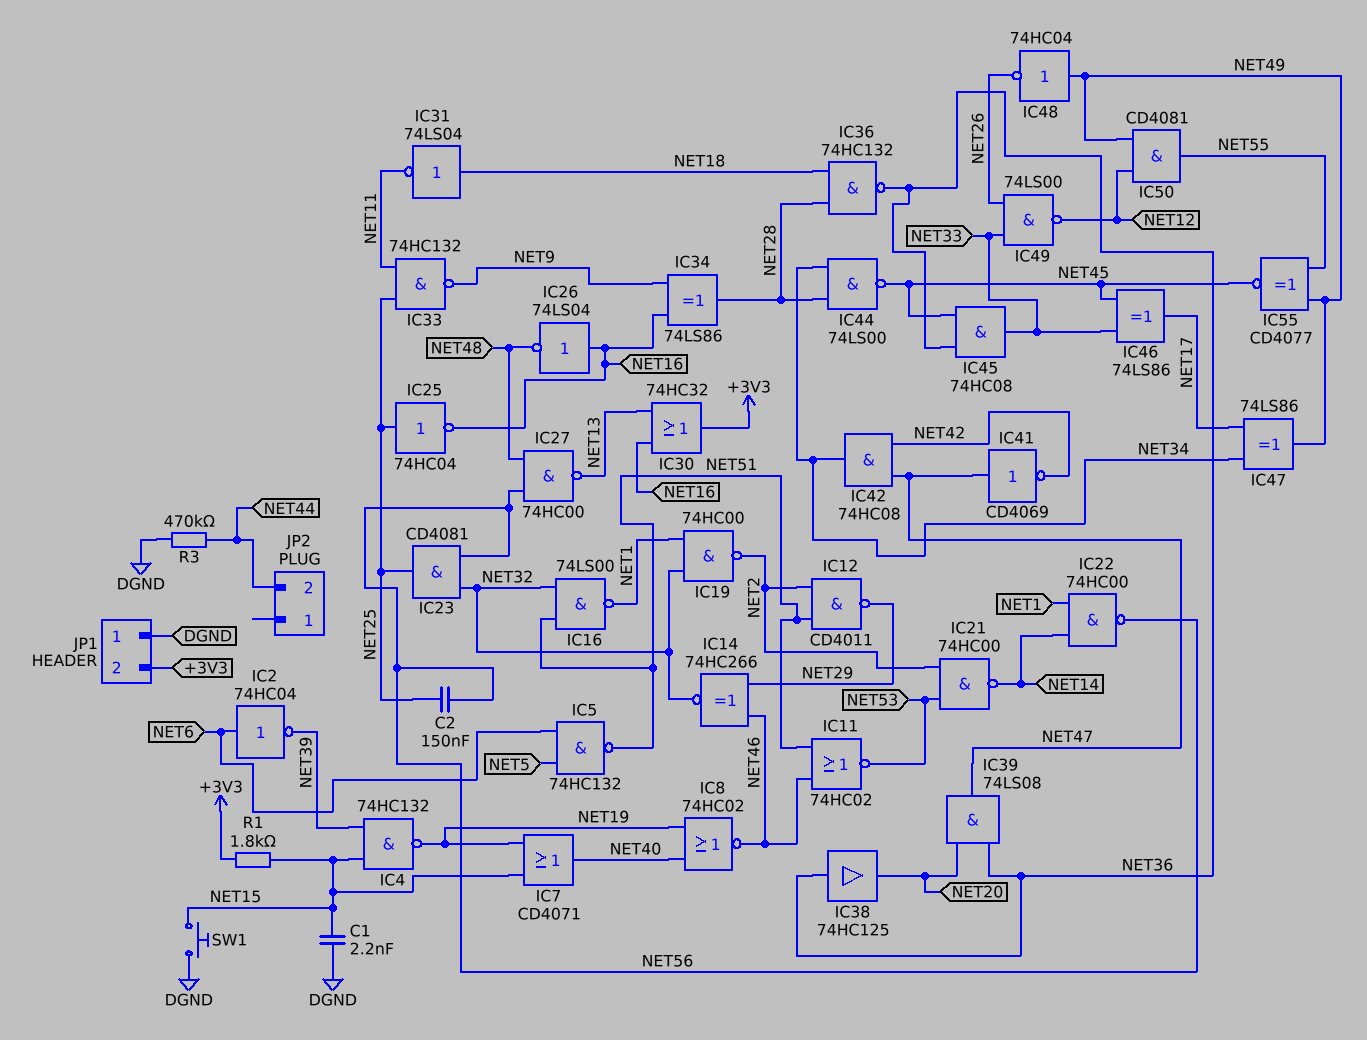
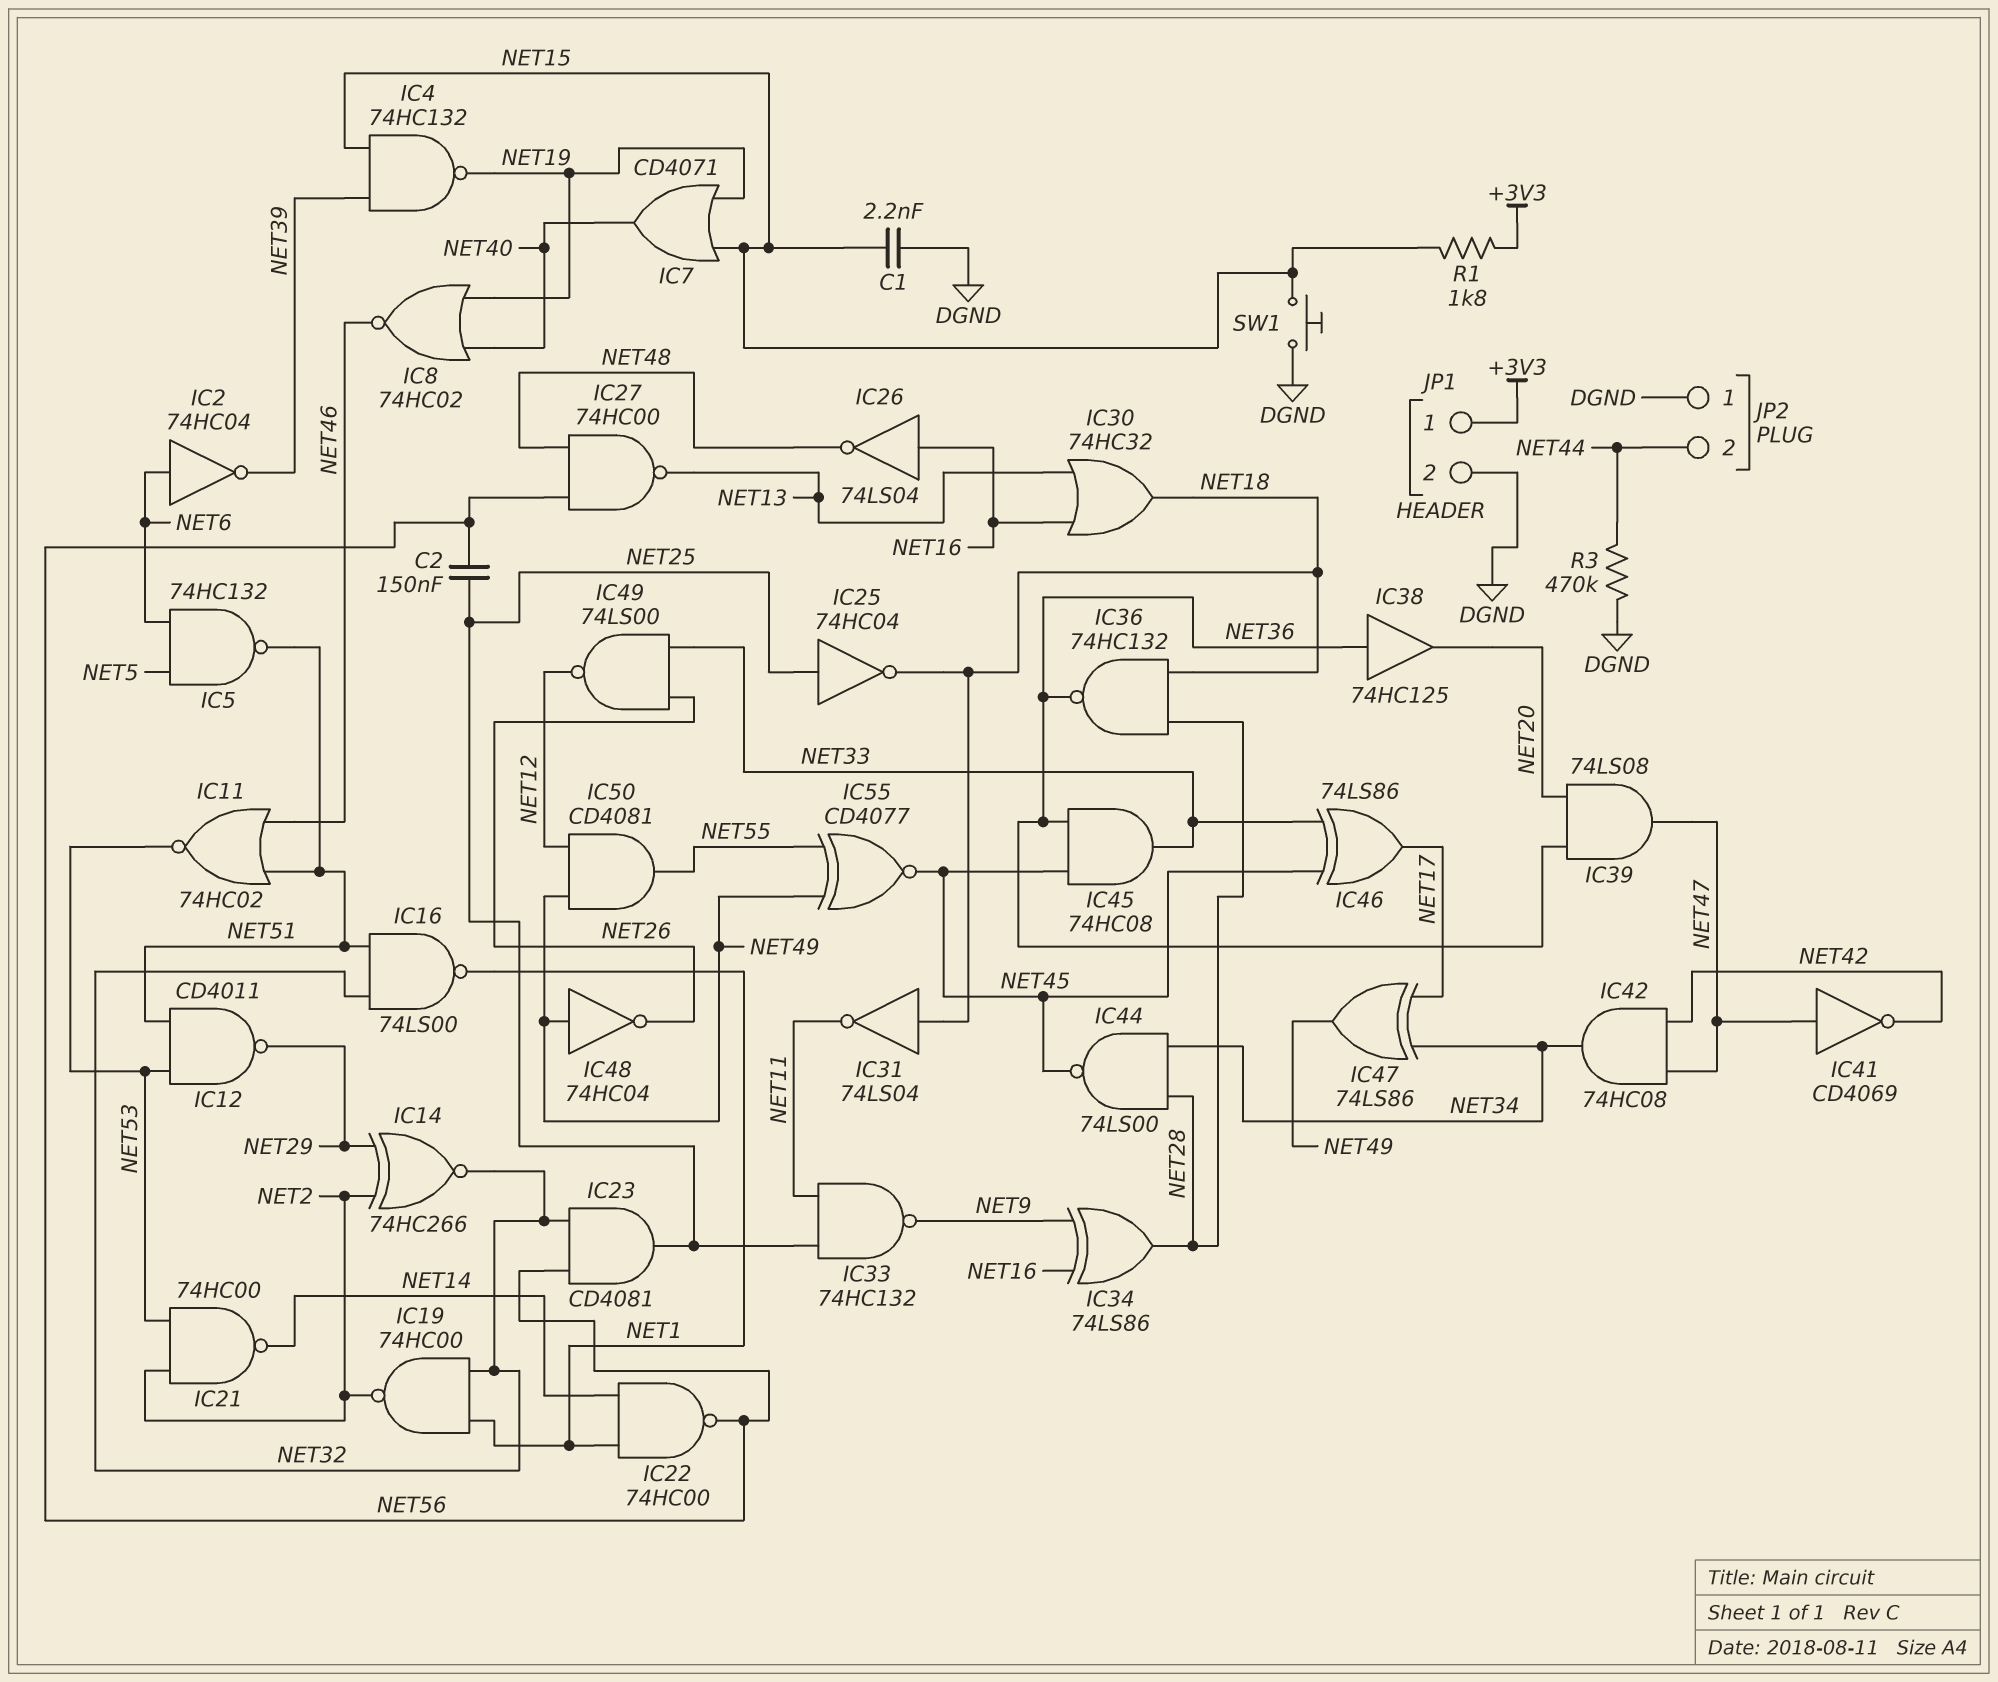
IC12: NAND CD4011 (in NET2, in NET51, out NET29) -> NAND CD4011 (in NET51, in NET53, out NET29)
IC14: XNOR 74HC266 (in NET29, in NET46, out NET32) -> XNOR 74HC266 (in NET2, in NET29, out NET32)
IC25: NOT 74HC04 (in NET25, out NET16) -> NOT 74HC04 (in NET25, out NET18)
IC30: OR 74HC32 (in NET13, in NET16, out +3V3) -> OR 74HC32 (in NET13, in NET16, out NET18)
JP1 pin 1: DGND -> +3V3
JP1 pin 2: +3V3 -> DGND
JP2 pin 1: none -> DGND

